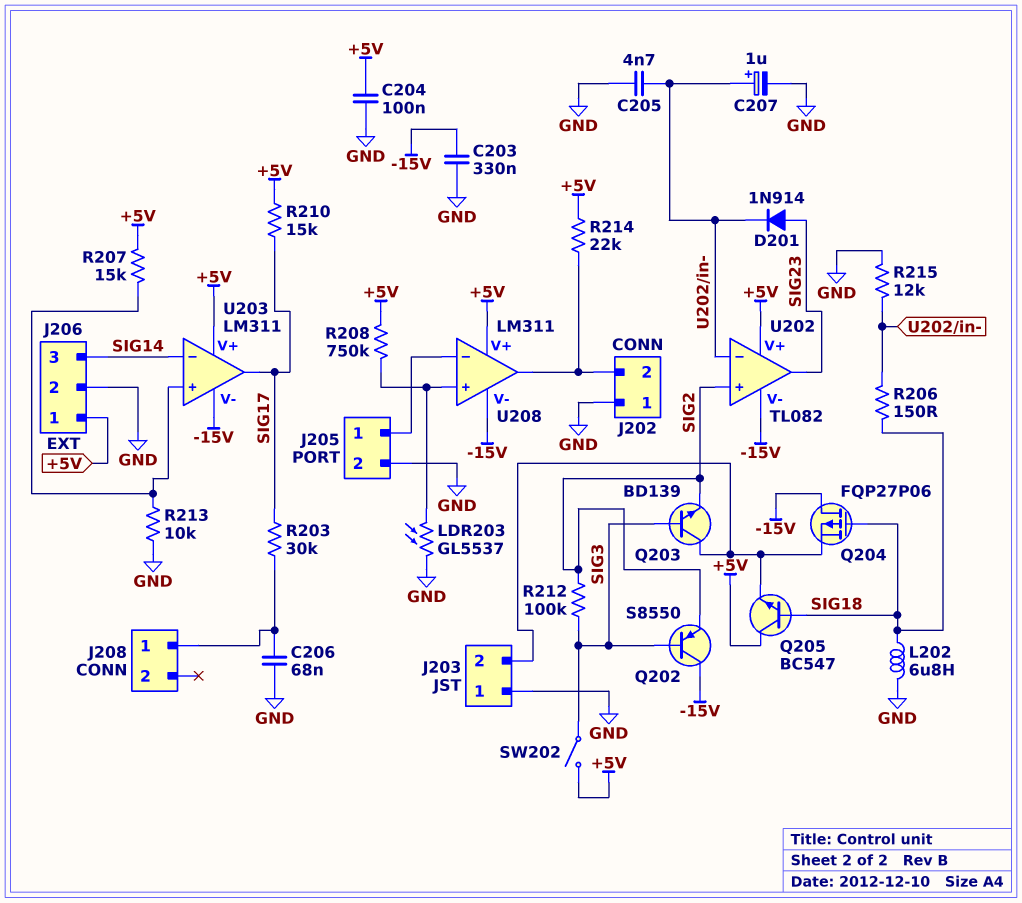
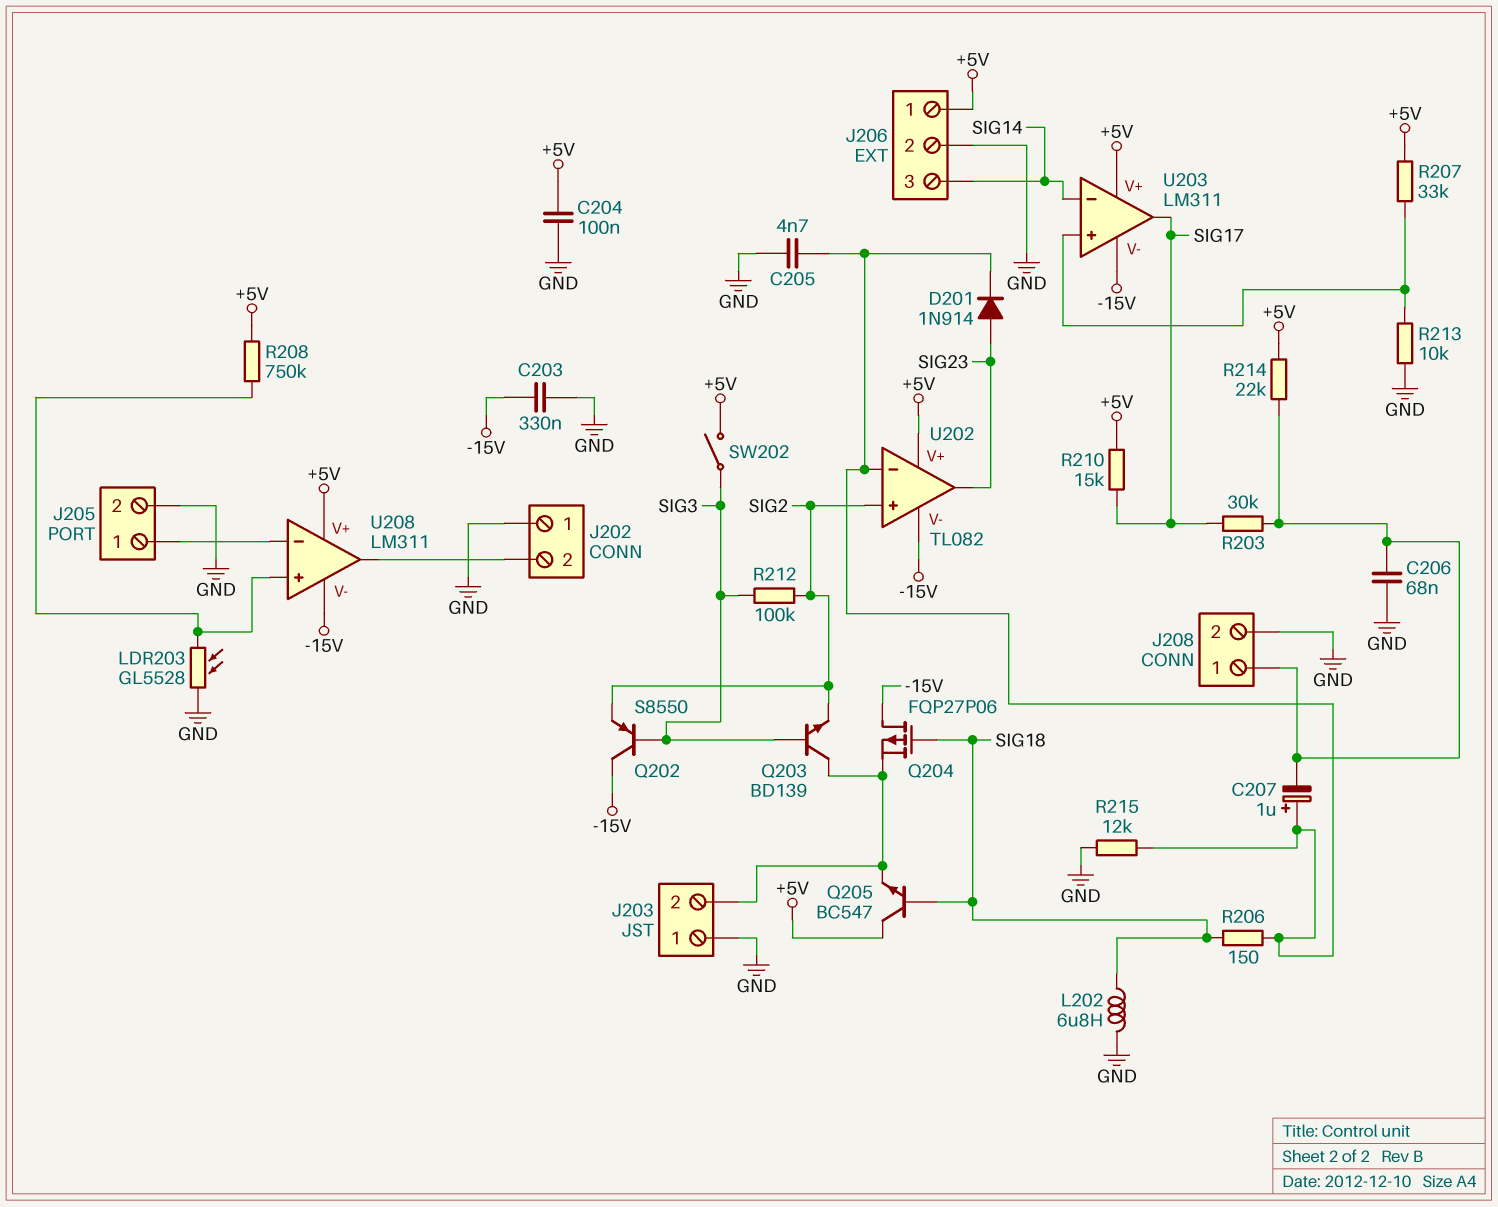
C207: 1uF (plus U202/in-, minus GND) -> 1uF (plus U202/in-, minus J208/1)
J208 pin 2: none -> GND
LDR203: GL5537 (GND, U208/in+) -> GL5528 (GND, U208/in+)
R207: 15k (+5V, U203/in+) -> 33k (+5V, U203/in+)
R214: 22k (+5V, J202/2) -> 22k (+5V, J208/1)

